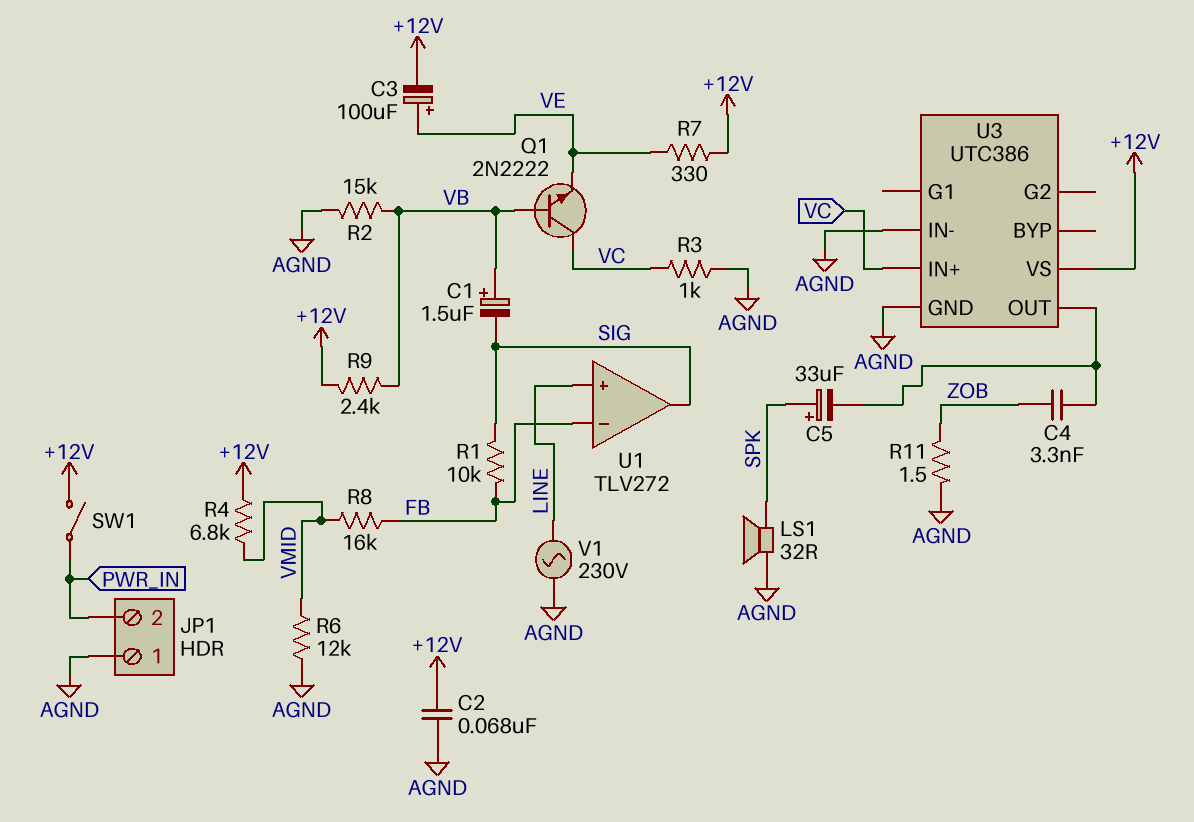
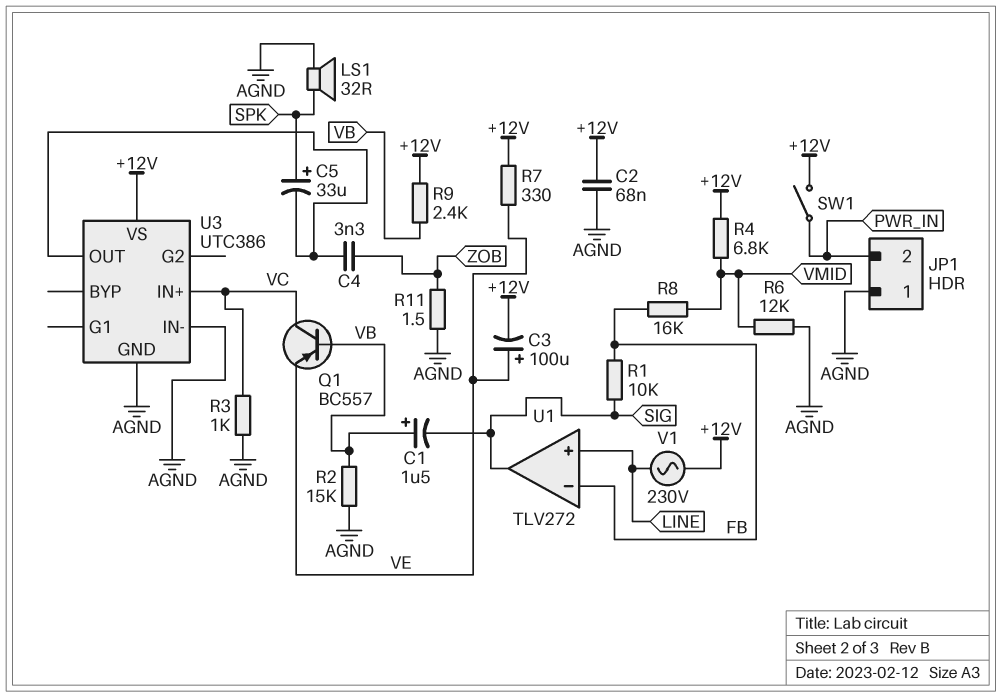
Q1: NPN 2N2222 (B VB, C VC, E VE) -> PNP BC557 (B VB, C VC, E VE)
V1: AC 230V (AGND, LINE) -> AC 230V (+12V, LINE)

